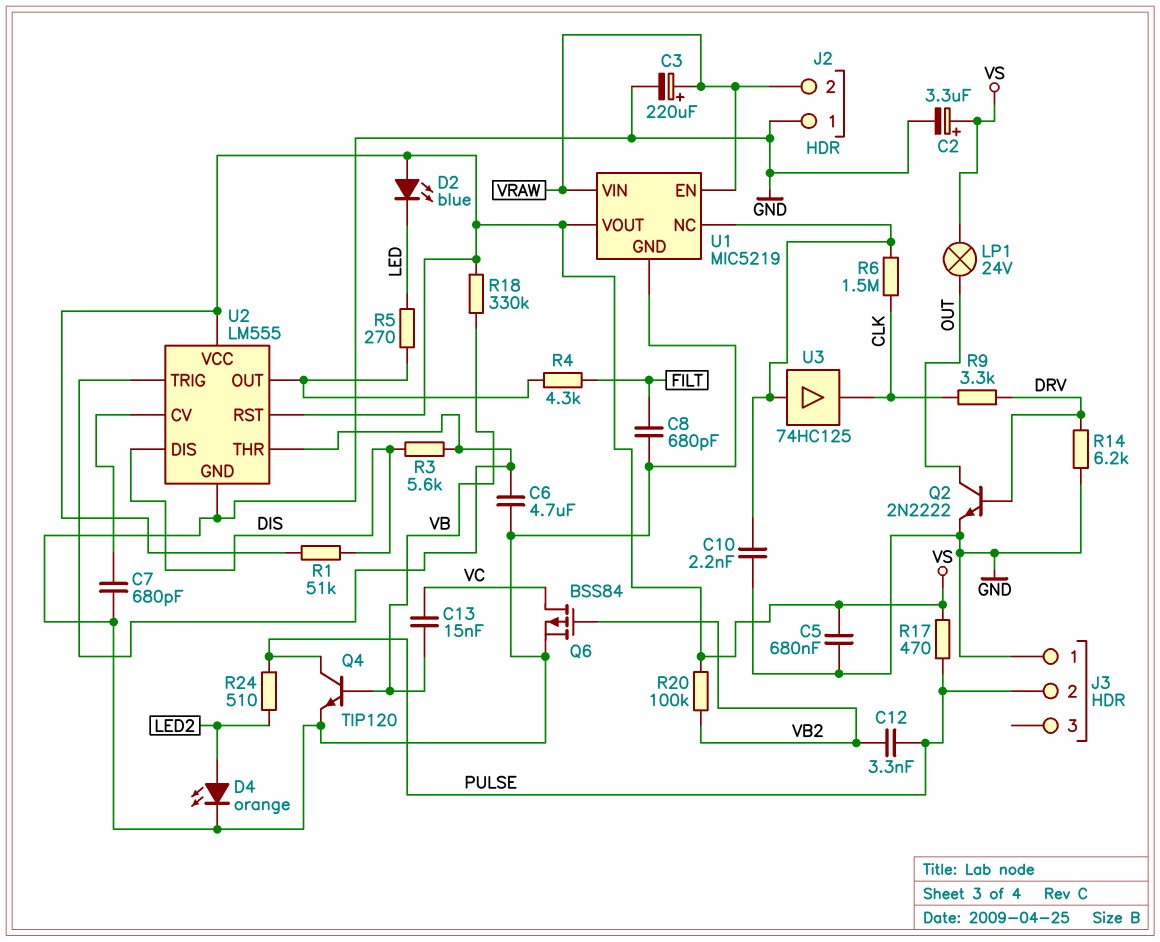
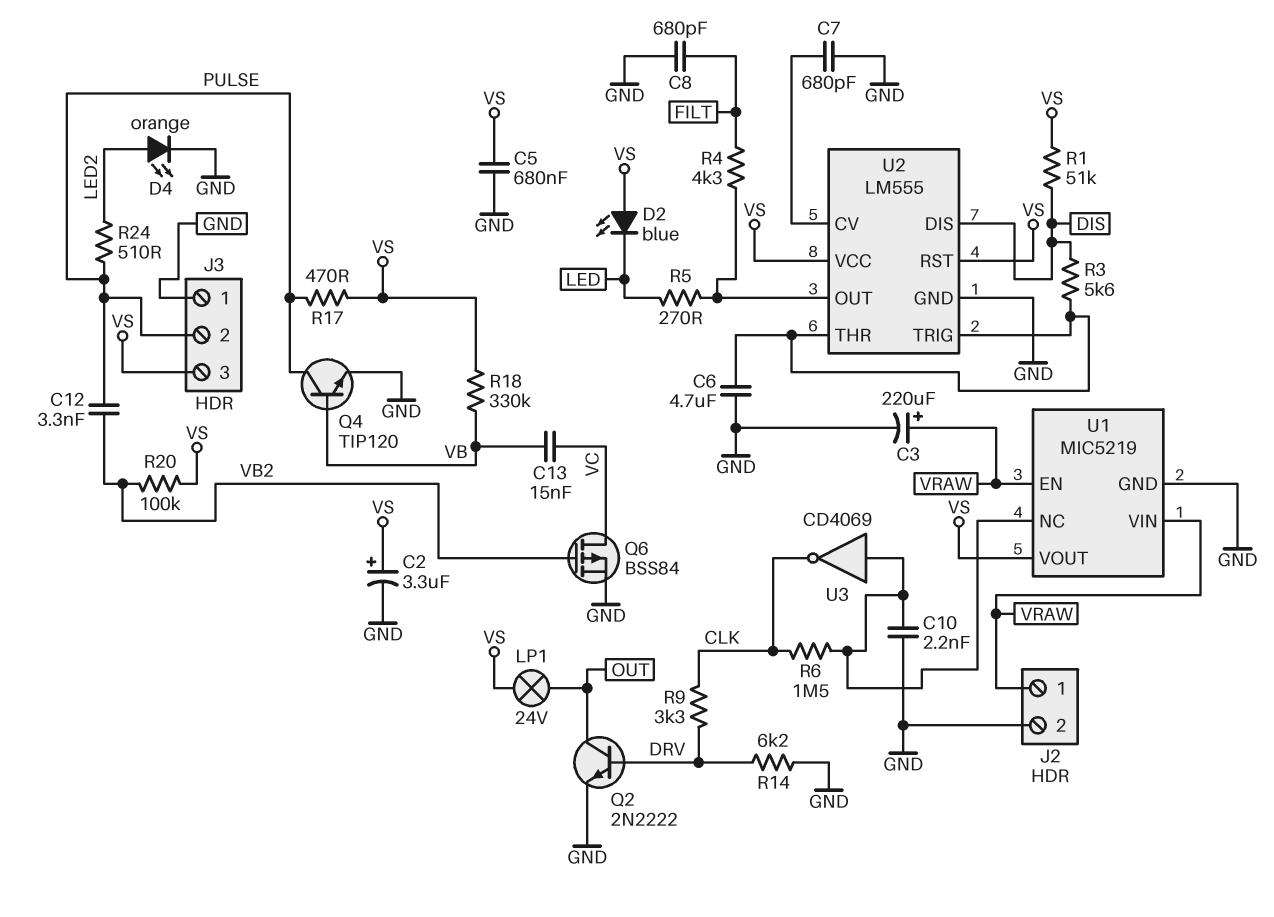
J2 pin 1: GND -> VRAW
J2 pin 2: VRAW -> GND
J3 pin 3: none -> VS
U3: buffer 74HC125 (in U1/NC, out CLK) -> NOT CD4069 (in U1/NC, out CLK)

